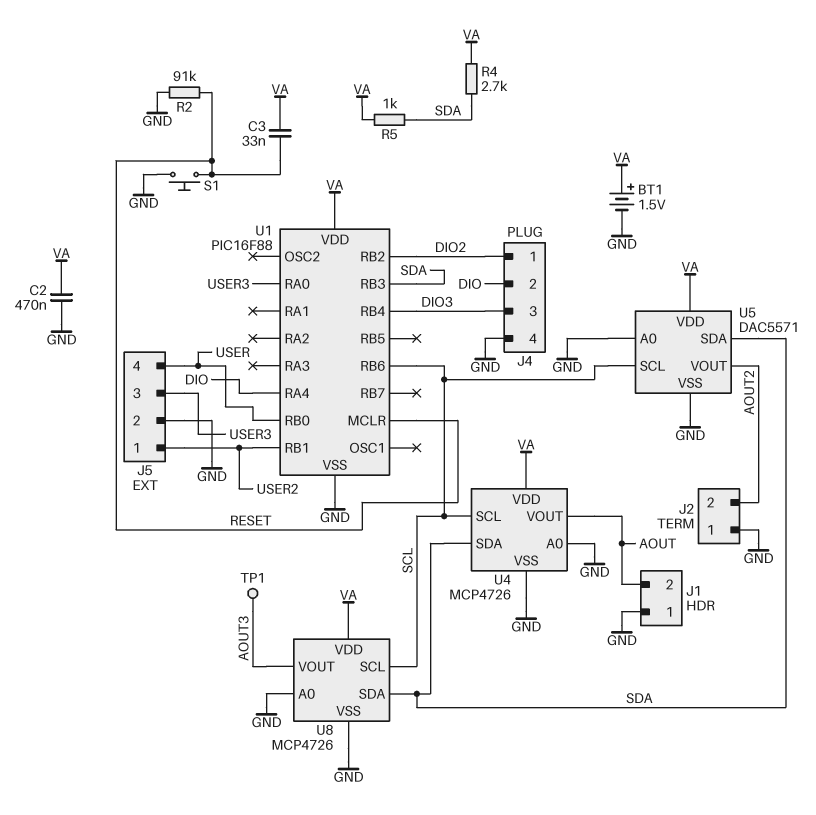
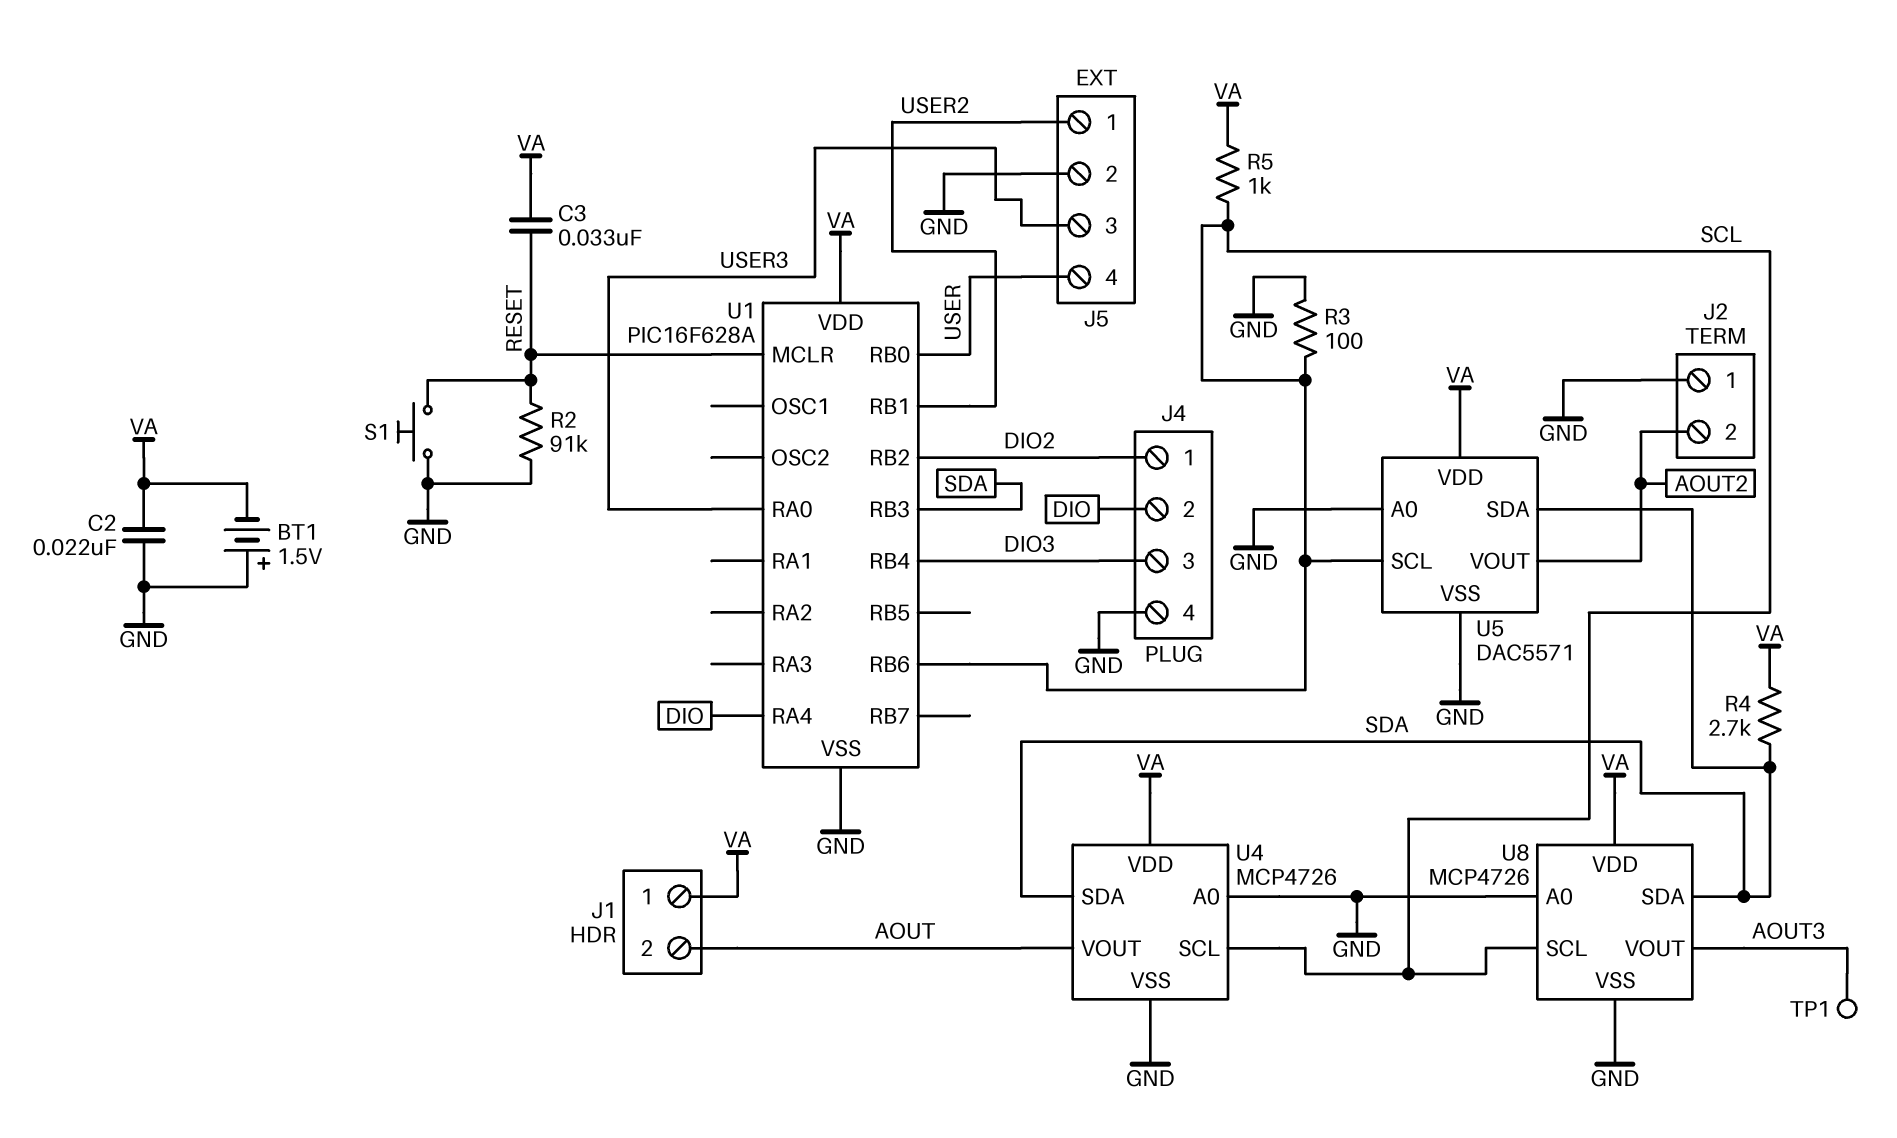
BT1: 1.5V (plus VA, minus GND) -> 1.5V (plus GND, minus VA)
C2: 470nF (GND, VA) -> 22nF (GND, VA)
J1 pin 1: GND -> VA
R3: none -> 100 (GND, SCL)
R5: 1k (SDA, VA) -> 1k (SCL, VA)
U1: PIC16F88 -> PIC16F628A

